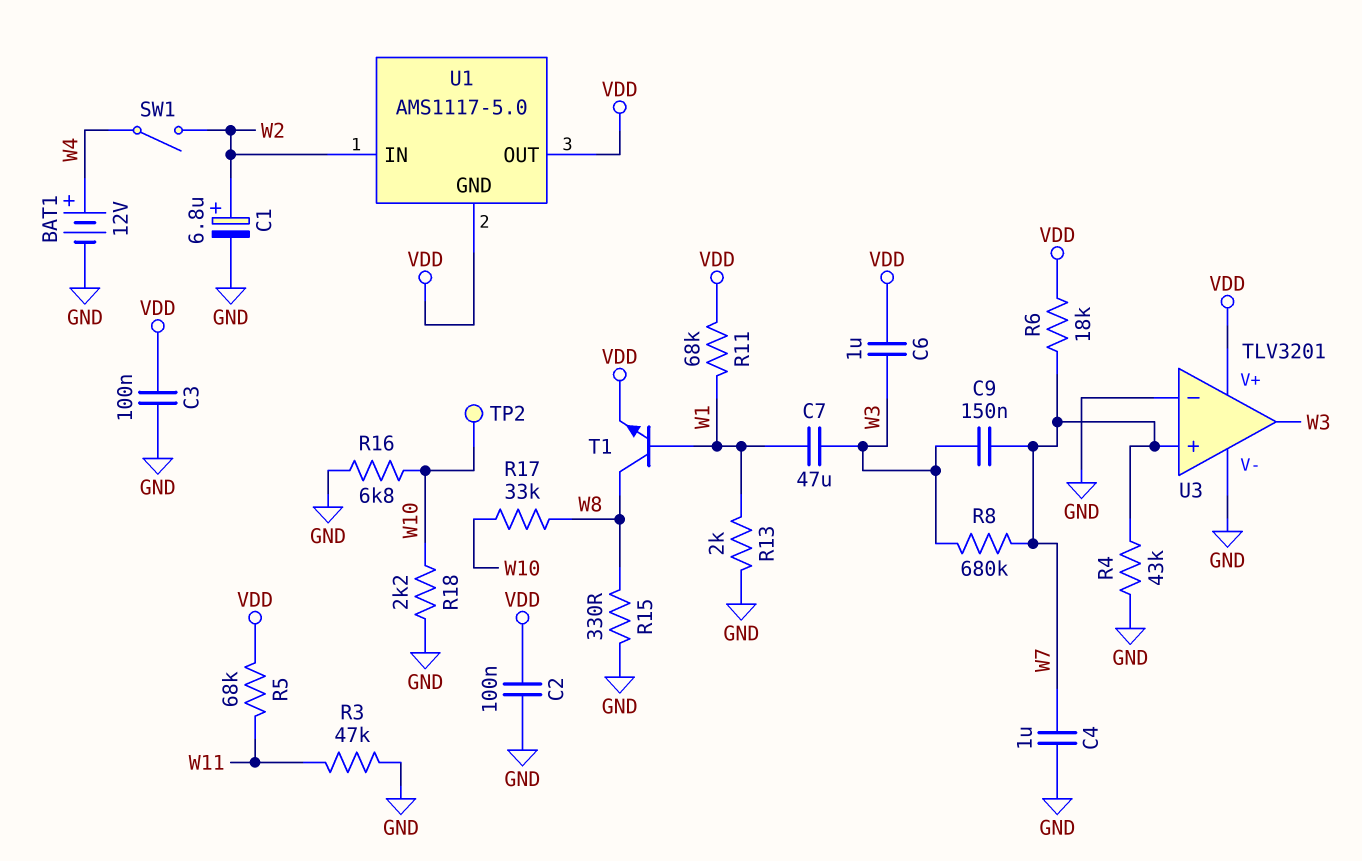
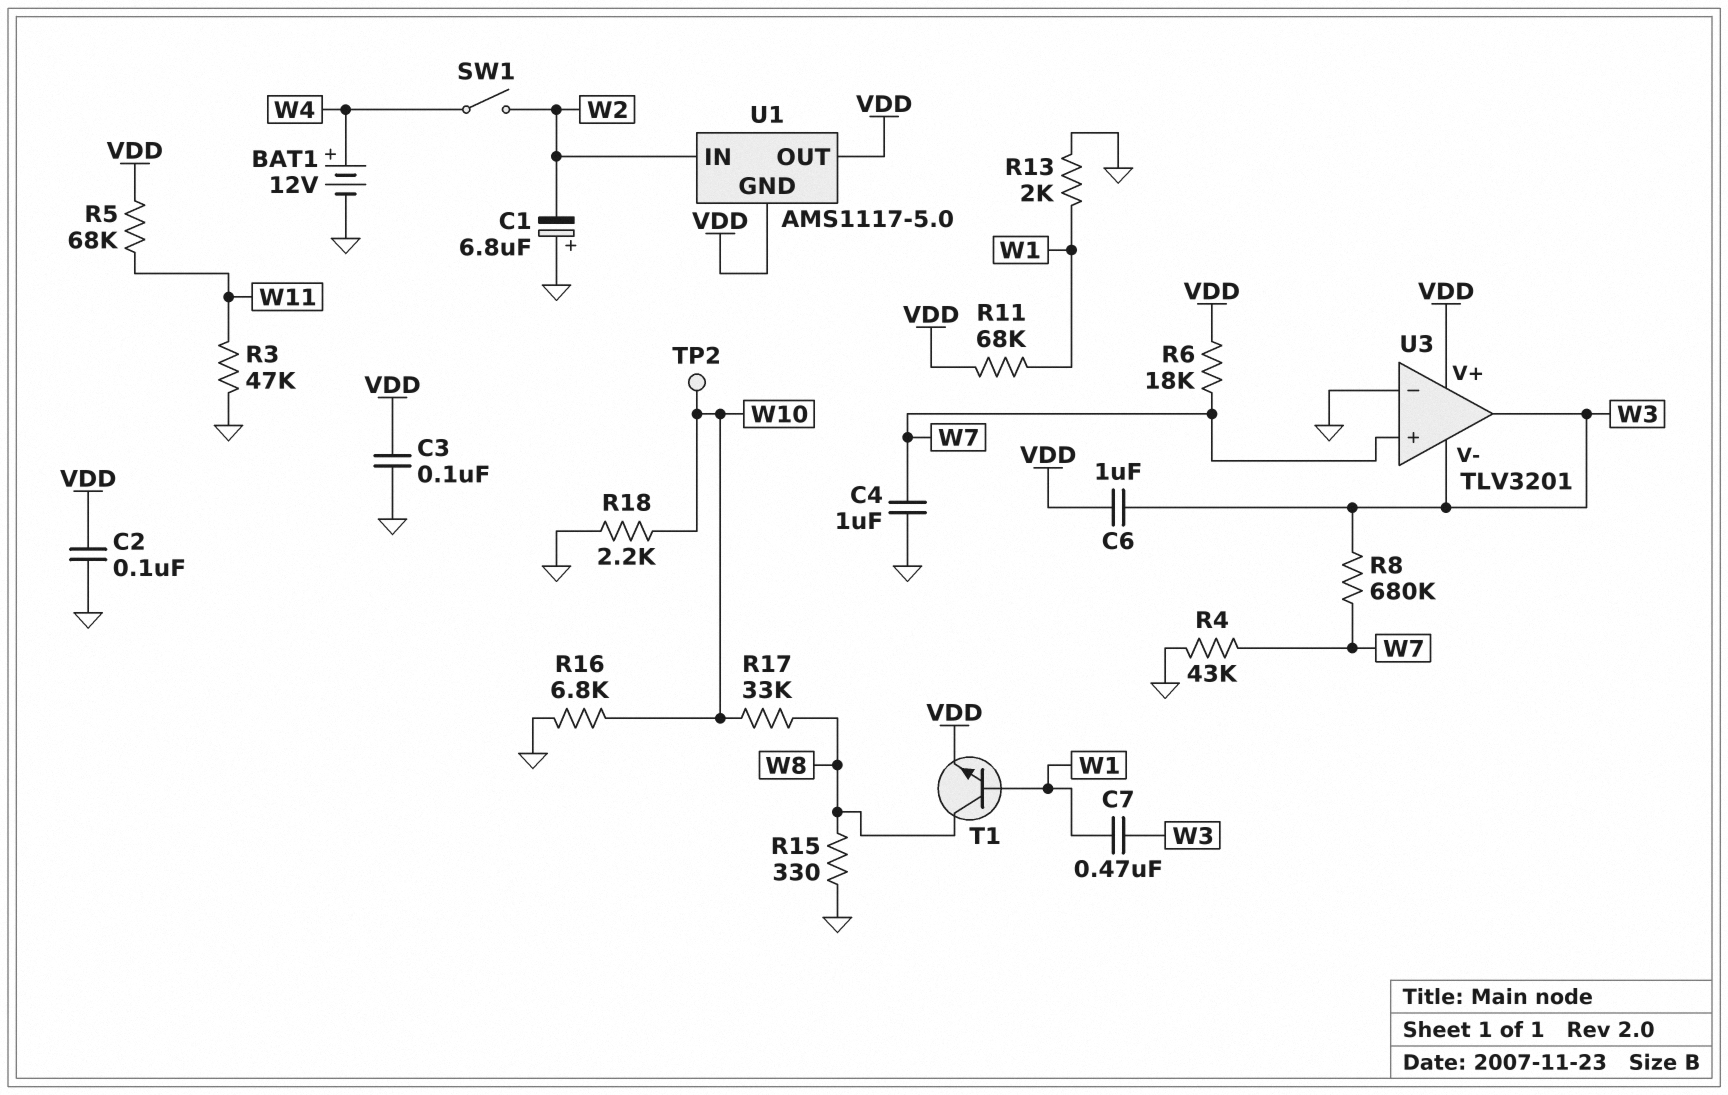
C1: 6.8uF (plus W2, minus GND) -> 6.8uF (plus GND, minus W2)
C7: 47uF (W1, W3) -> 470nF (W1, W3)
C9: 150nF (W3, W7) -> none
U3 pin V-: GND -> W3

